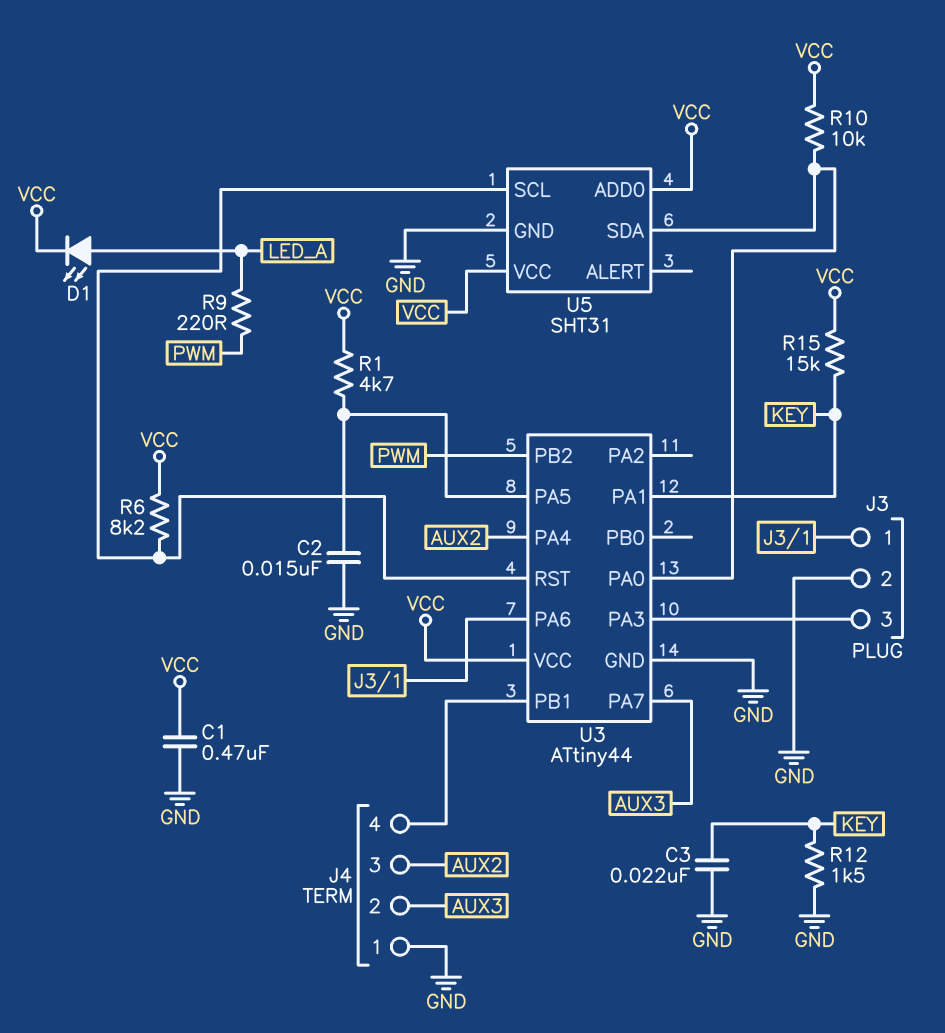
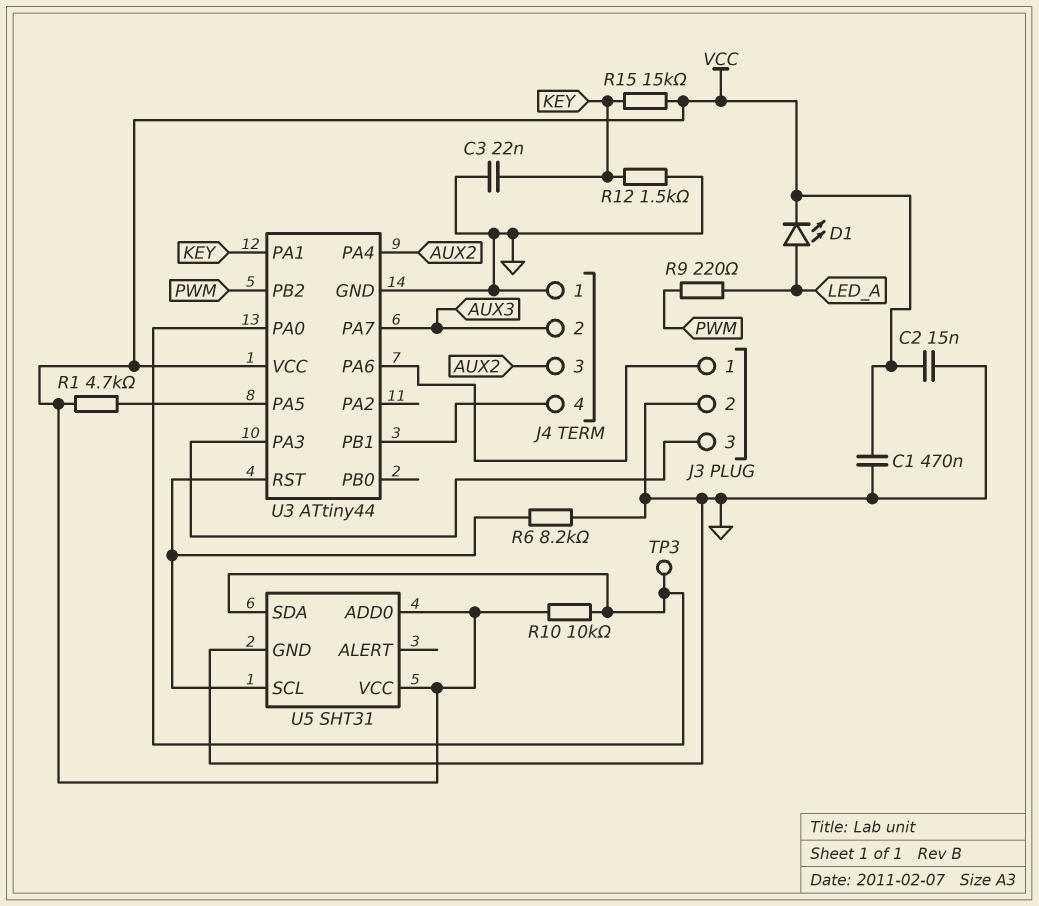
C2: 15nF (GND, U3/PA5) -> 15nF (GND, VCC)
R6: 8.2k (U3/RST, VCC) -> 8.2k (GND, U3/RST)
TP3: none -> test point (U3/PA0)

